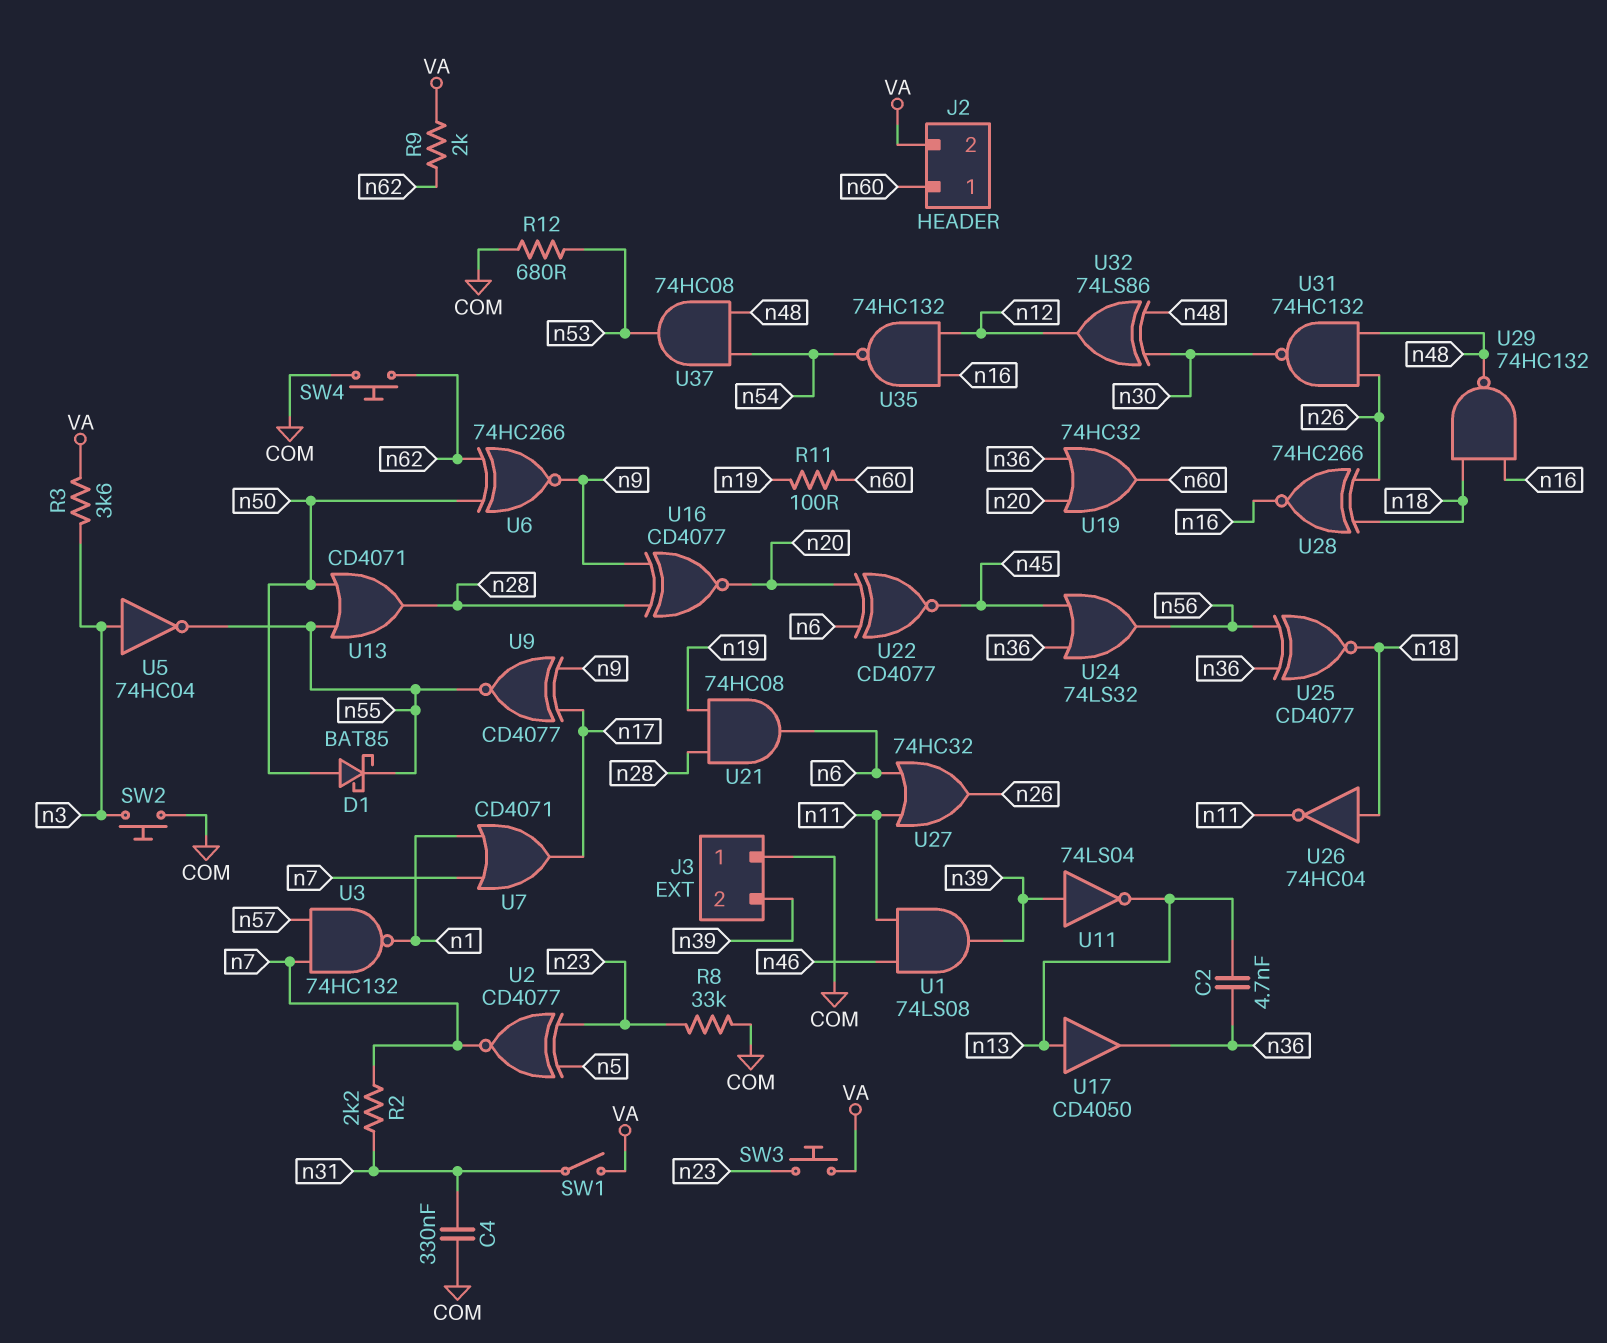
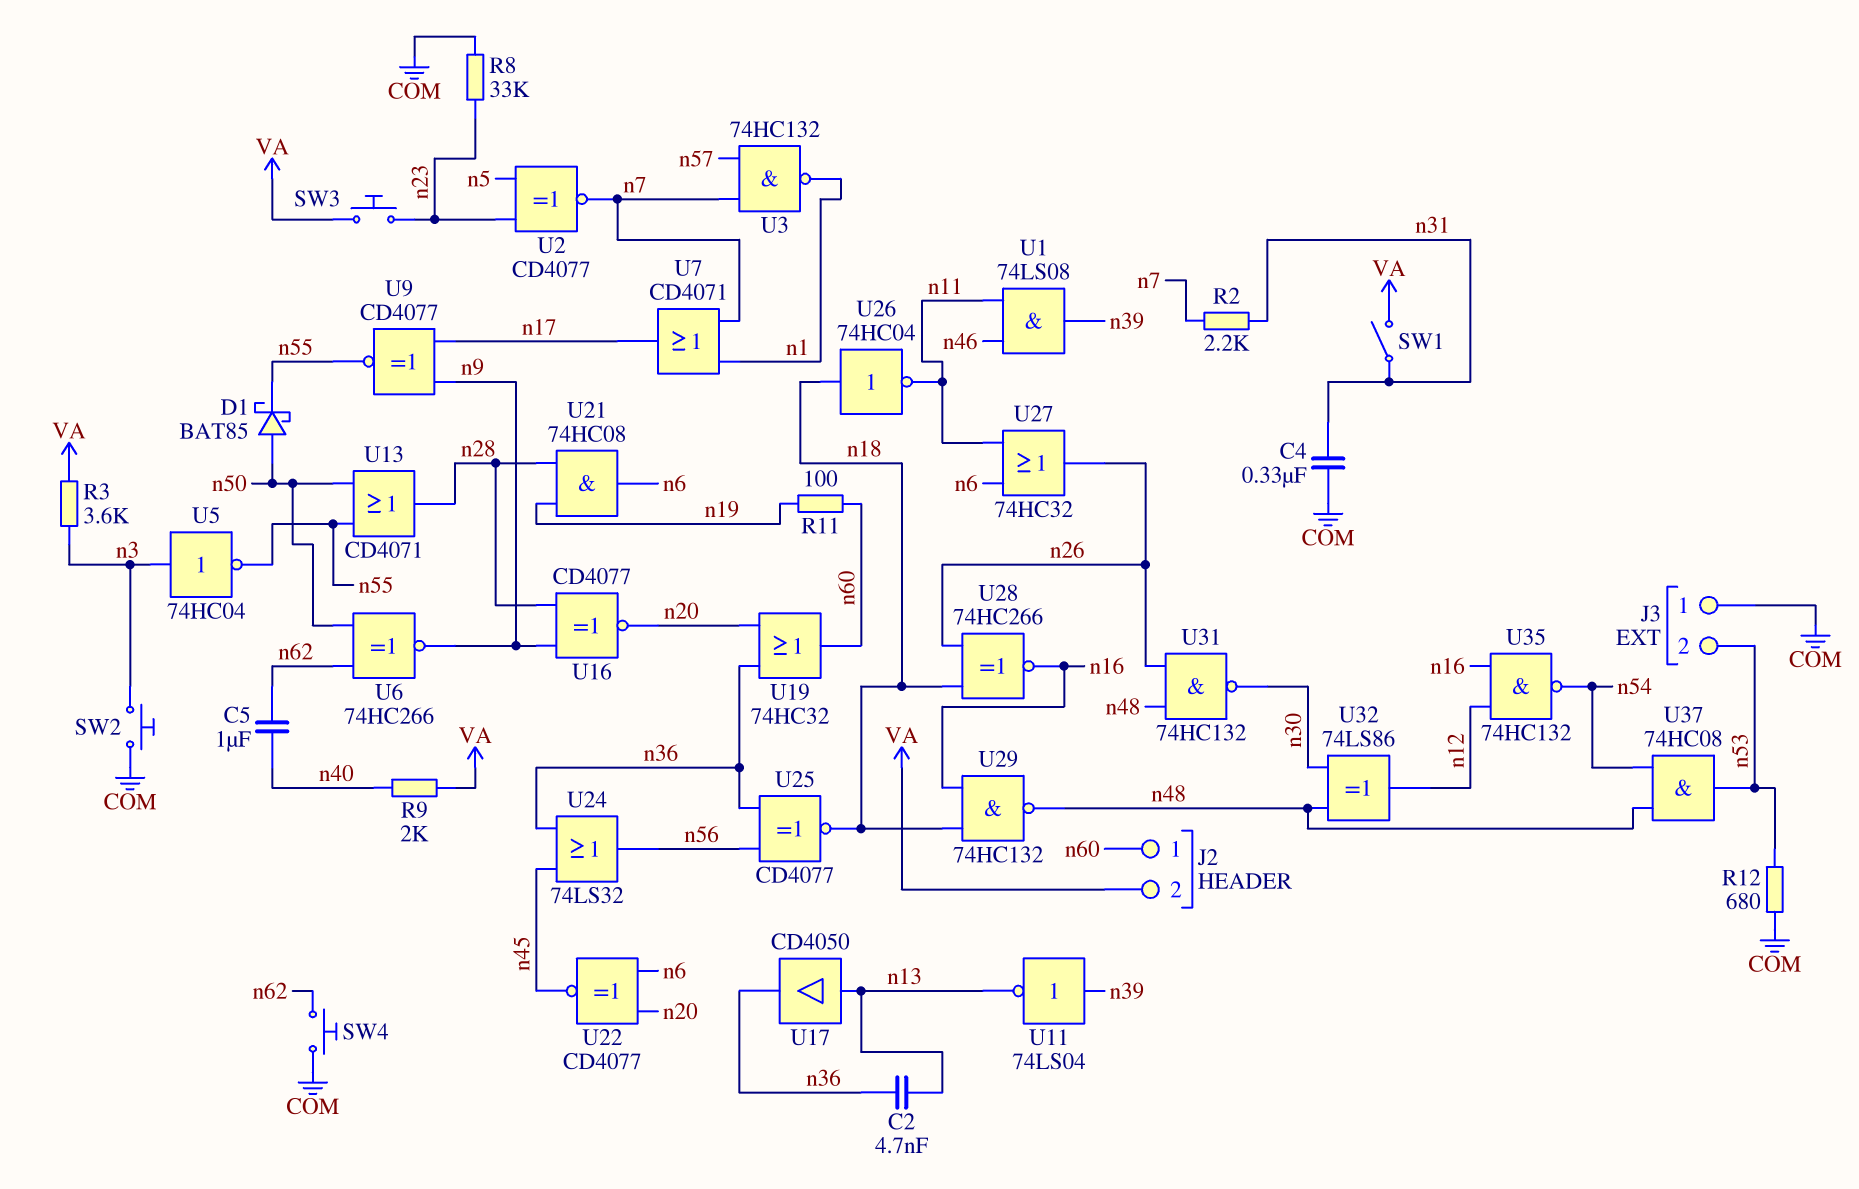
C5: none -> 1uF (n40, n62)
J3 pin 2: n39 -> n53
R9: 2k (VA, n62) -> 2k (VA, n40)

